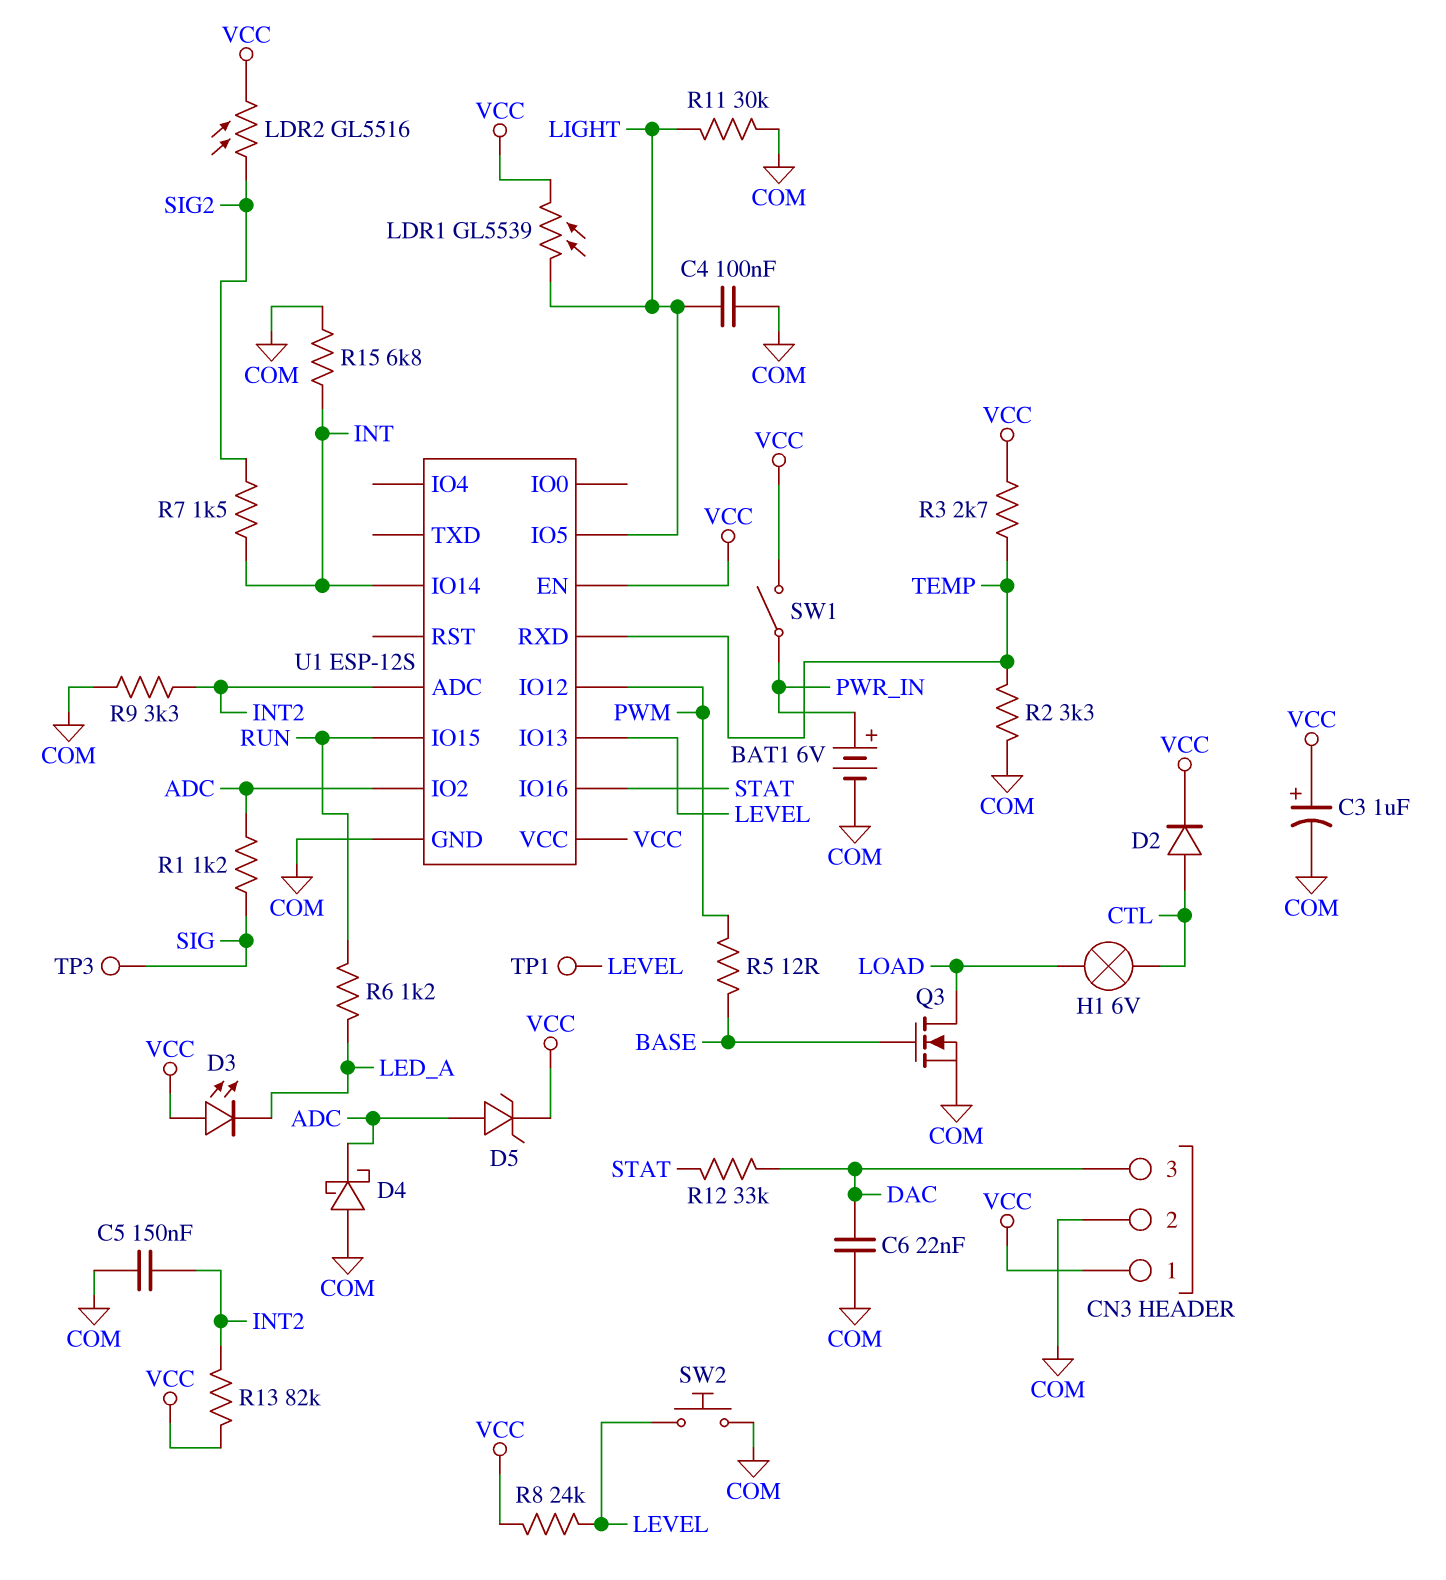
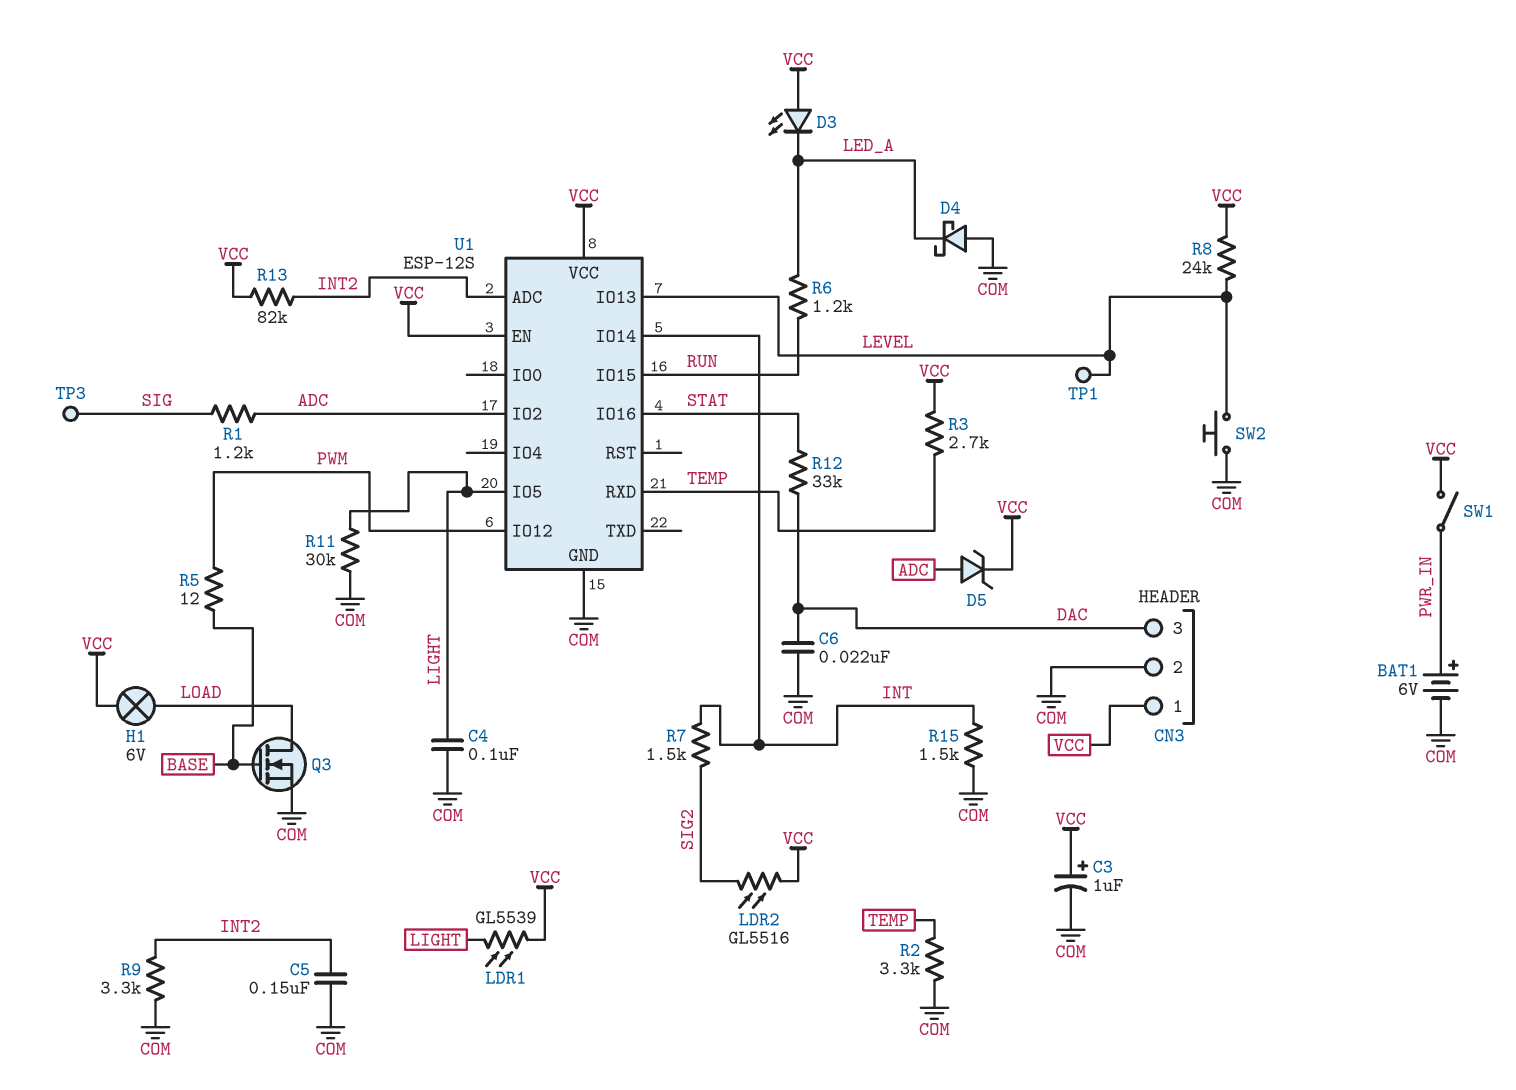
D2: diode (A CTL, K VCC) -> none
D4: schottky (A COM, K ADC) -> schottky (A COM, K LED_A)
H1: lamp 6V (CTL, LOAD) -> lamp 6V (LOAD, VCC)
R15: 6.8k (COM, INT) -> 1.5k (COM, INT)

